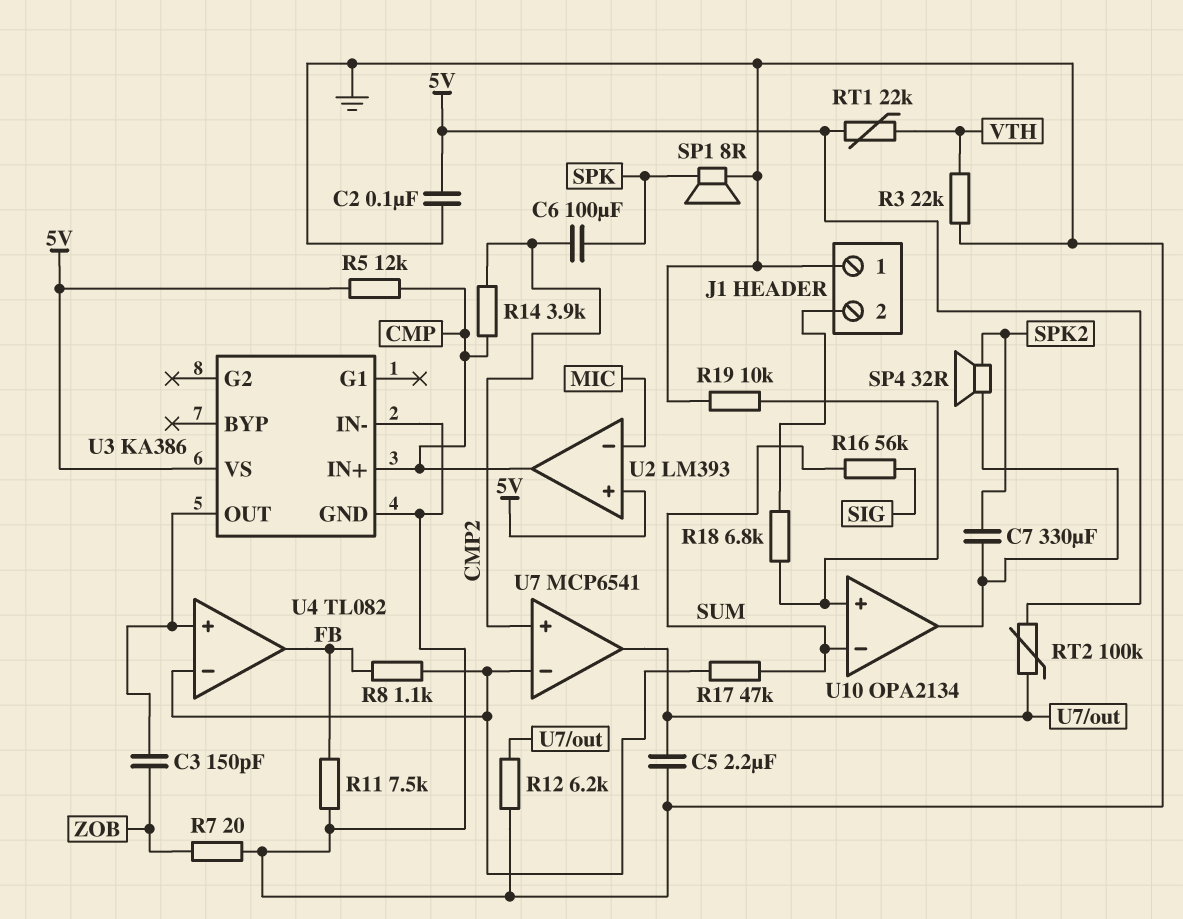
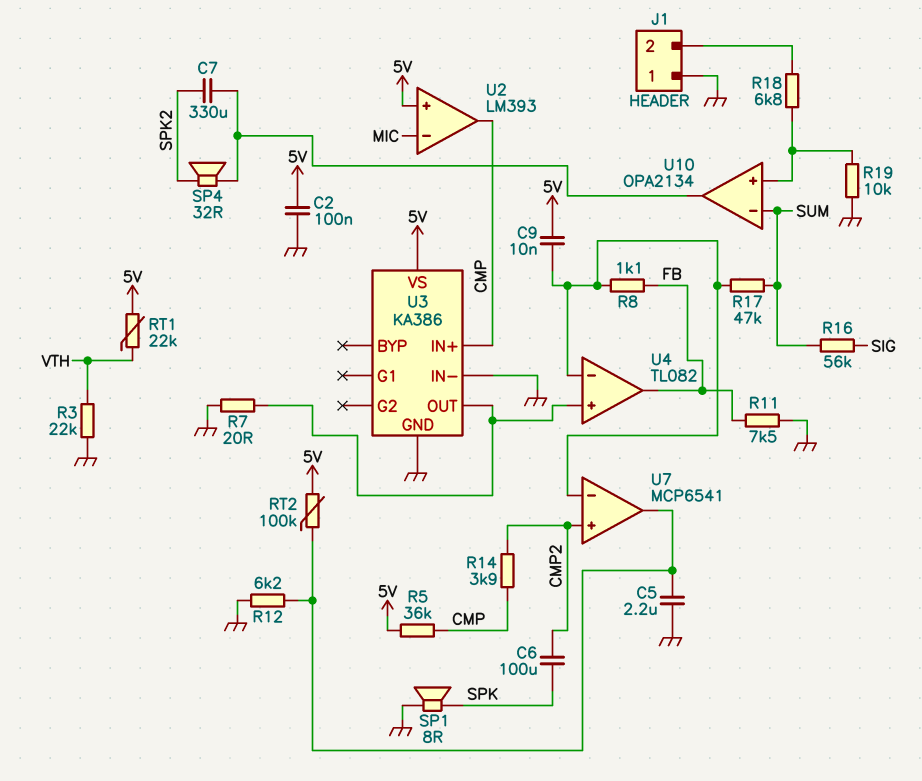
C3: 150pF (U3/OUT, ZOB) -> none
C9: none -> 10nF (5V, U4/in-)
R5: 12k (5V, CMP) -> 36k (5V, CMP)
R7: 20 (GND, ZOB) -> 20 (GND, U3/OUT)

